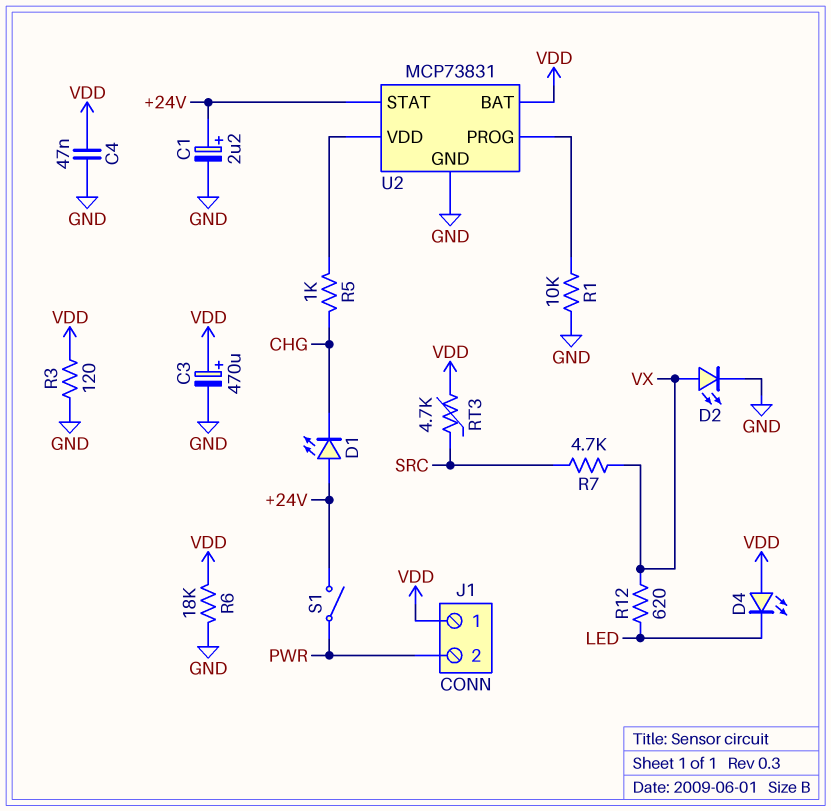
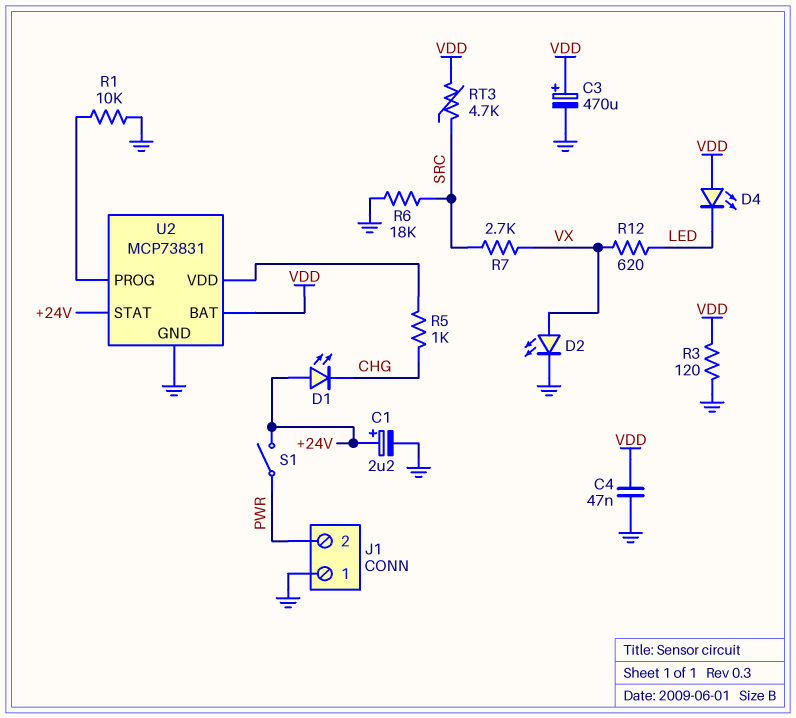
J1 pin 1: VDD -> GND
R6: 18k (GND, VDD) -> 18k (GND, SRC)
R7: 4.7k (SRC, VX) -> 2.7k (SRC, VX)

